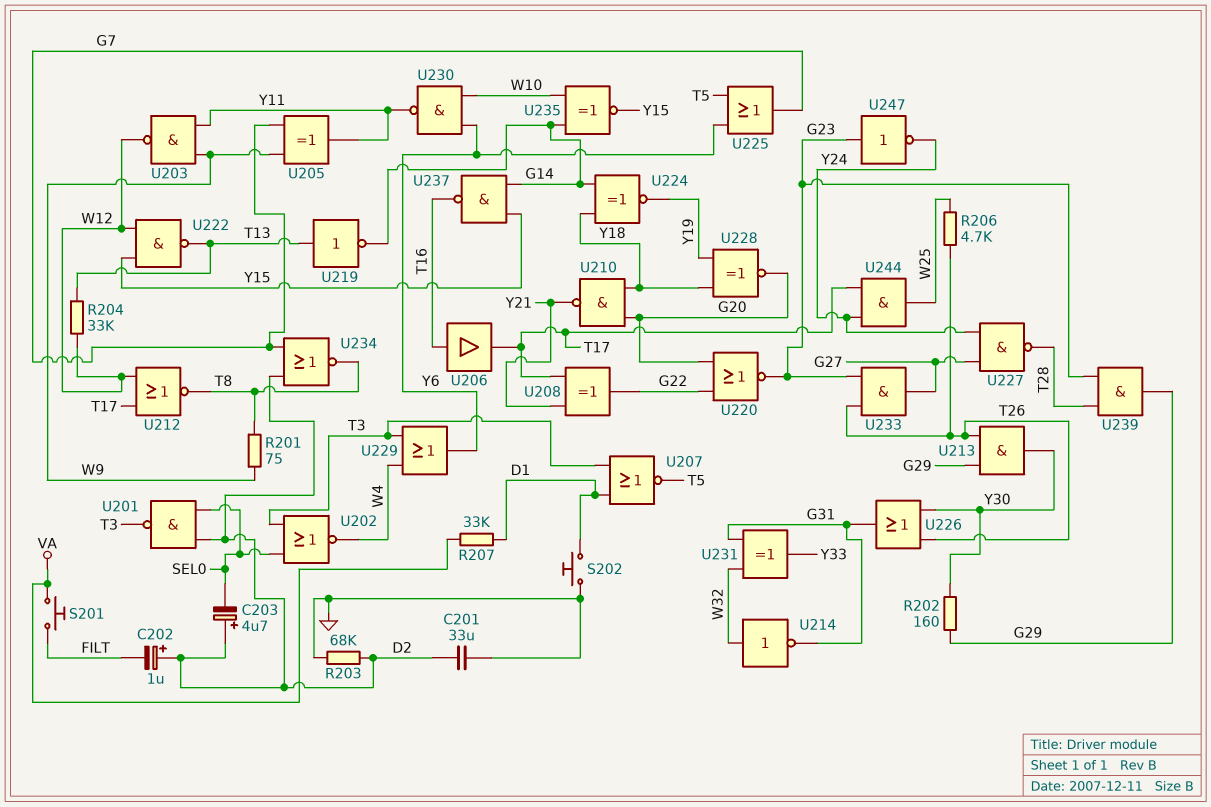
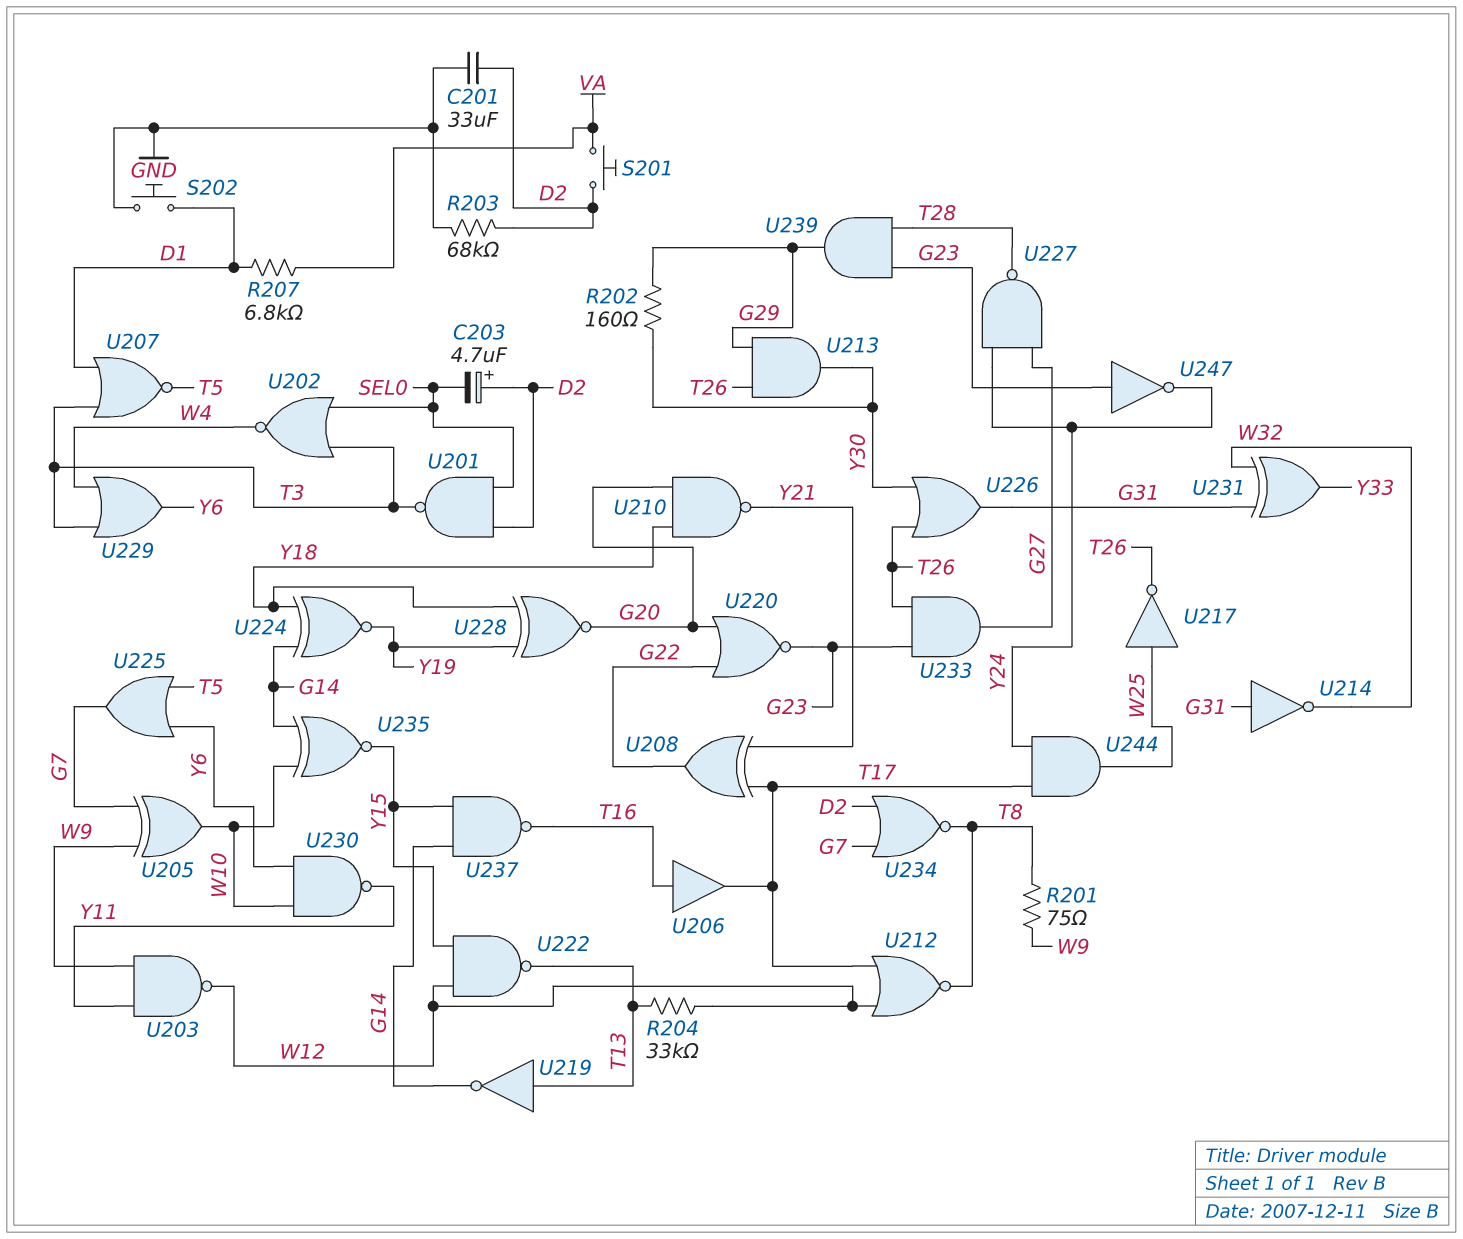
C202: 1uF (plus D2, minus FILT) -> none
R206: 4.7k (T26, W25) -> none
R207: 33k (D1, VA) -> 6.8k (D1, VA)
S201: button (FILT, VA) -> button (D2, VA)
U205: XOR (in G7, in W9, out Y11) -> XOR (in G7, in W9, out W10)
U214: NOT (in W32, out G31) -> NOT (in G31, out W32)
U217: none -> NOT (in W25, out T26)

